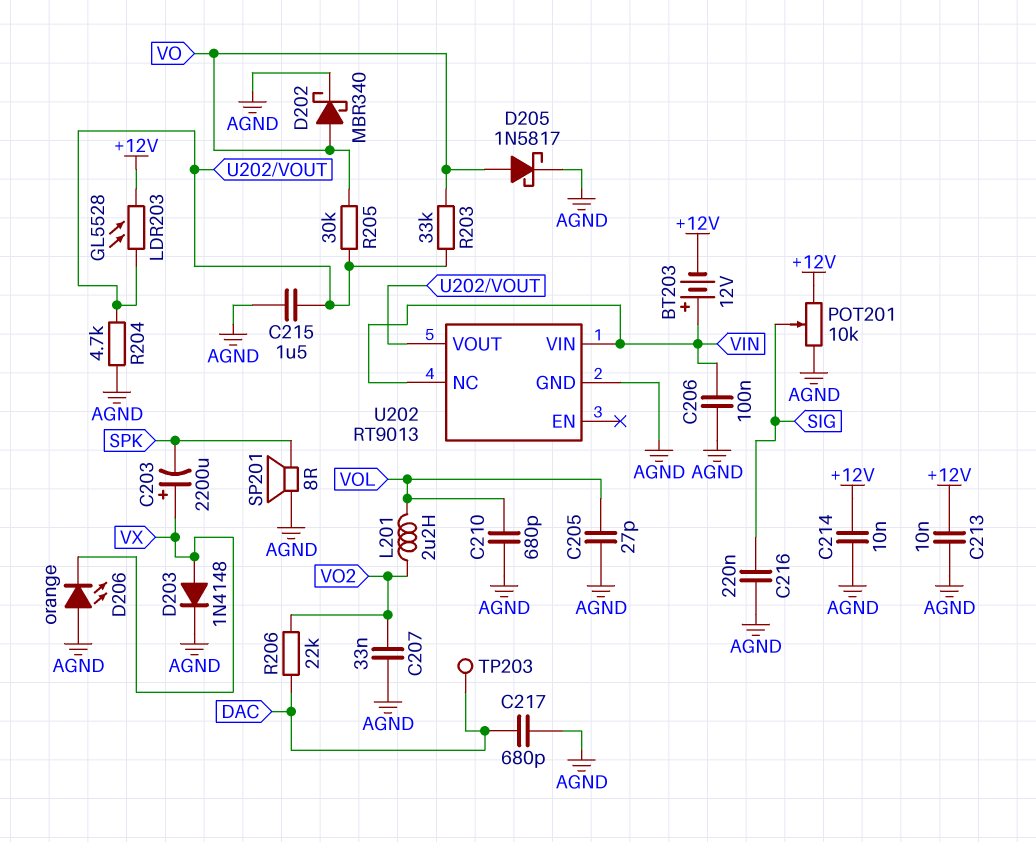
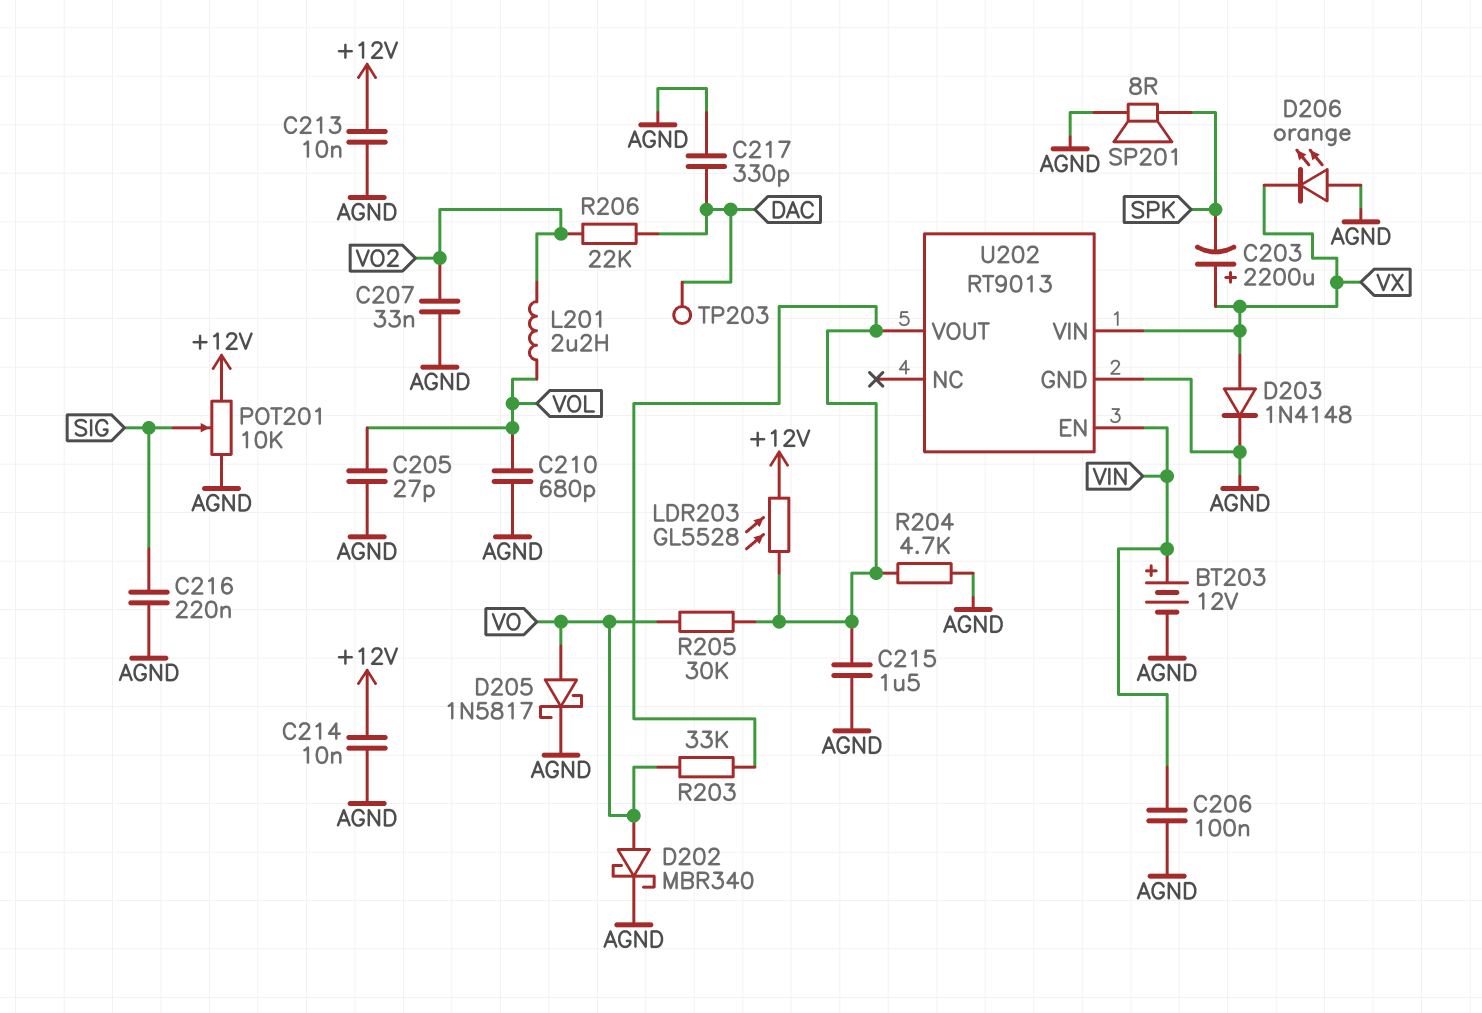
BT203: 12V (plus VIN, minus +12V) -> 12V (plus VIN, minus AGND)
C217: 680pF (AGND, DAC) -> 330pF (AGND, DAC)
U202 pin EN: none -> VIN
U202 pin NC: VIN -> none
U202 pin VIN: VIN -> VX

